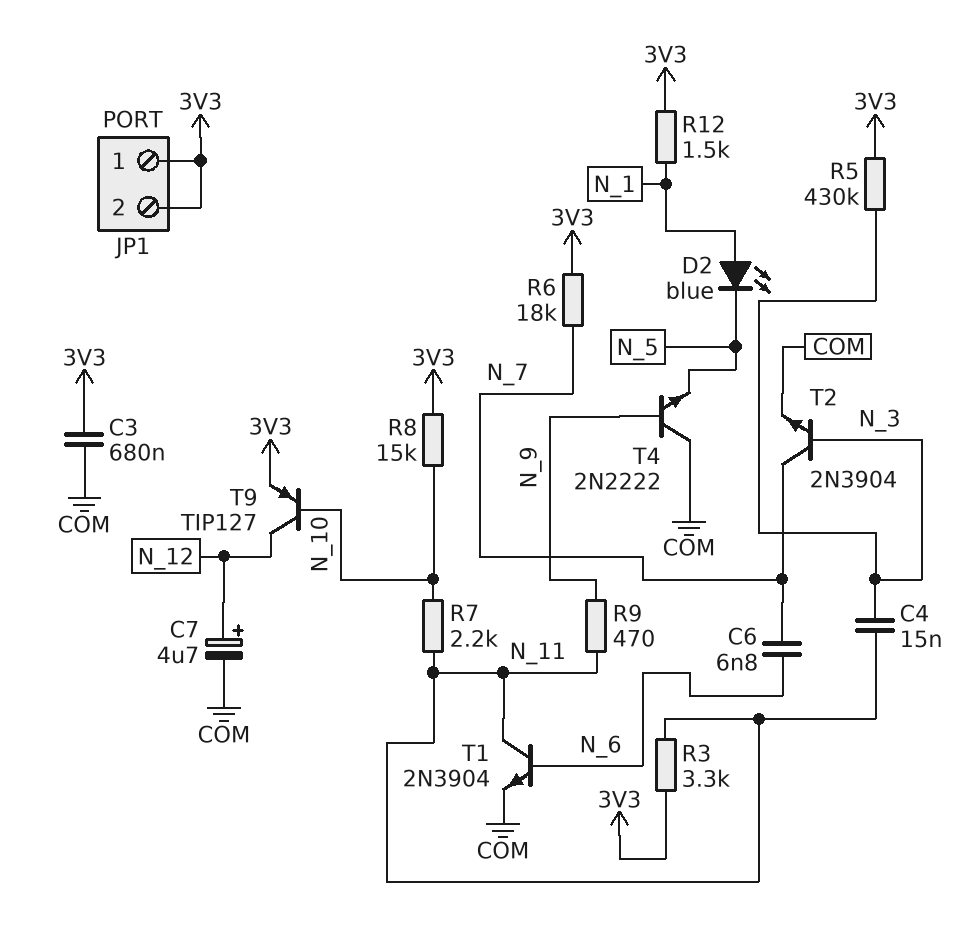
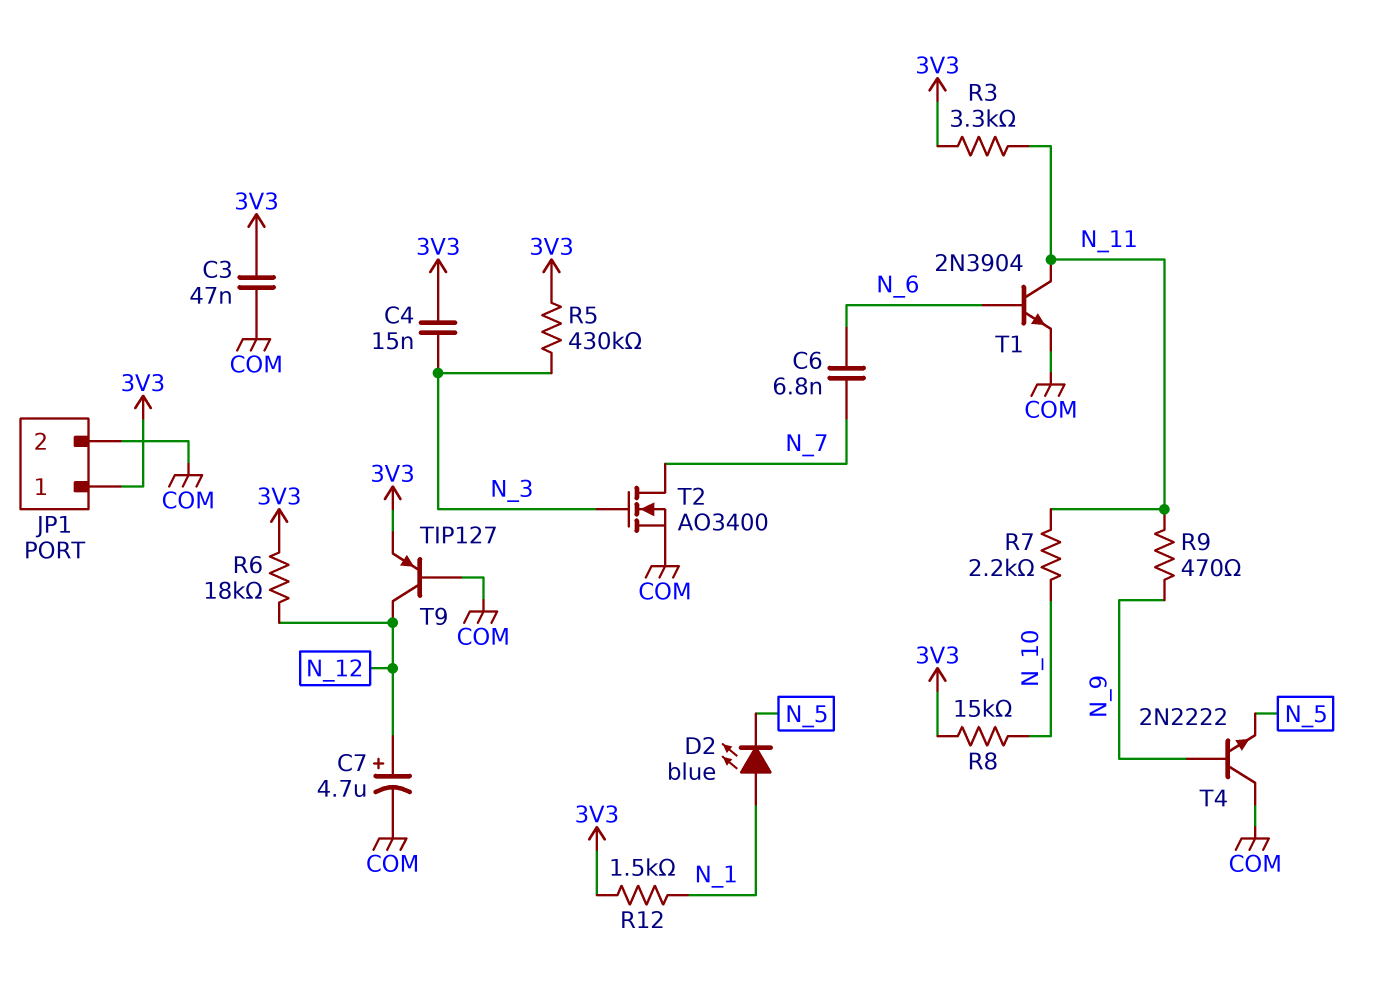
C3: 680nF (3V3, COM) -> 47nF (3V3, COM)
C4: 15nF (N_3, N_11) -> 15nF (3V3, N_3)
JP1 pin 2: 3V3 -> COM
R6: 18k (3V3, N_7) -> 18k (3V3, N_12)
T2: NPN 2N3904 (B N_3, C N_7, E COM) -> NMOS AO3400 (G N_3, D N_7, S COM)
T9: PNP TIP127 (B N_10, C N_12, E 3V3) -> PNP TIP127 (B COM, C N_12, E 3V3)

